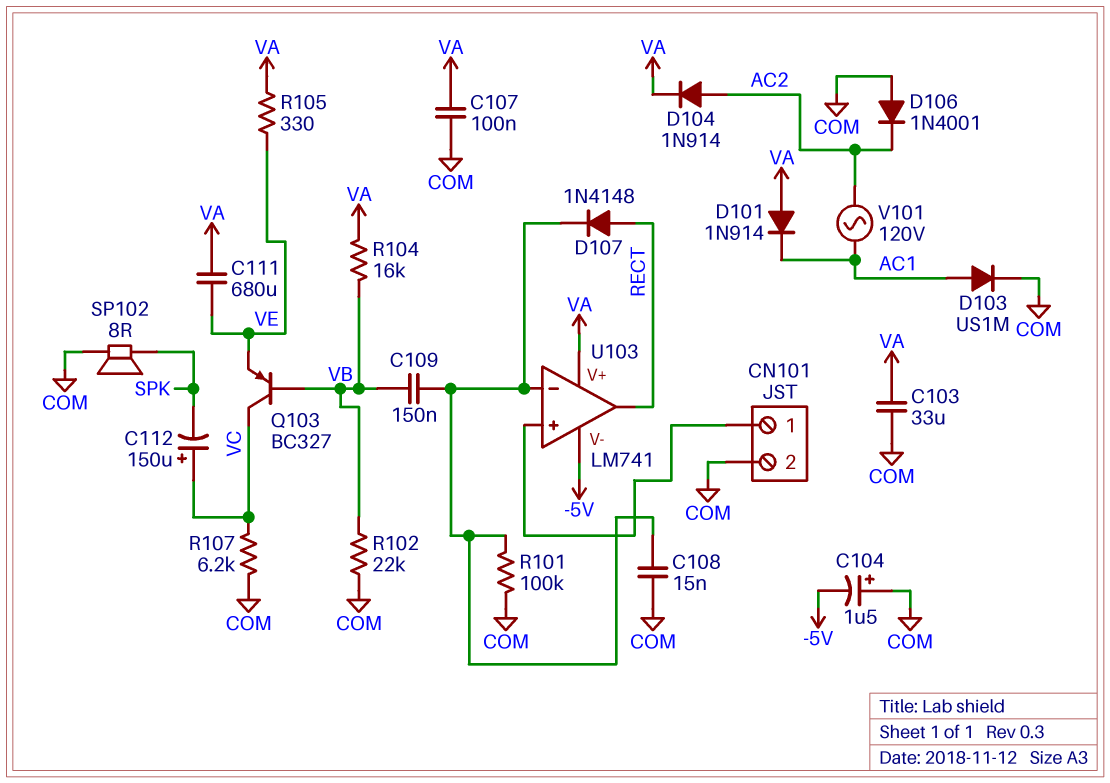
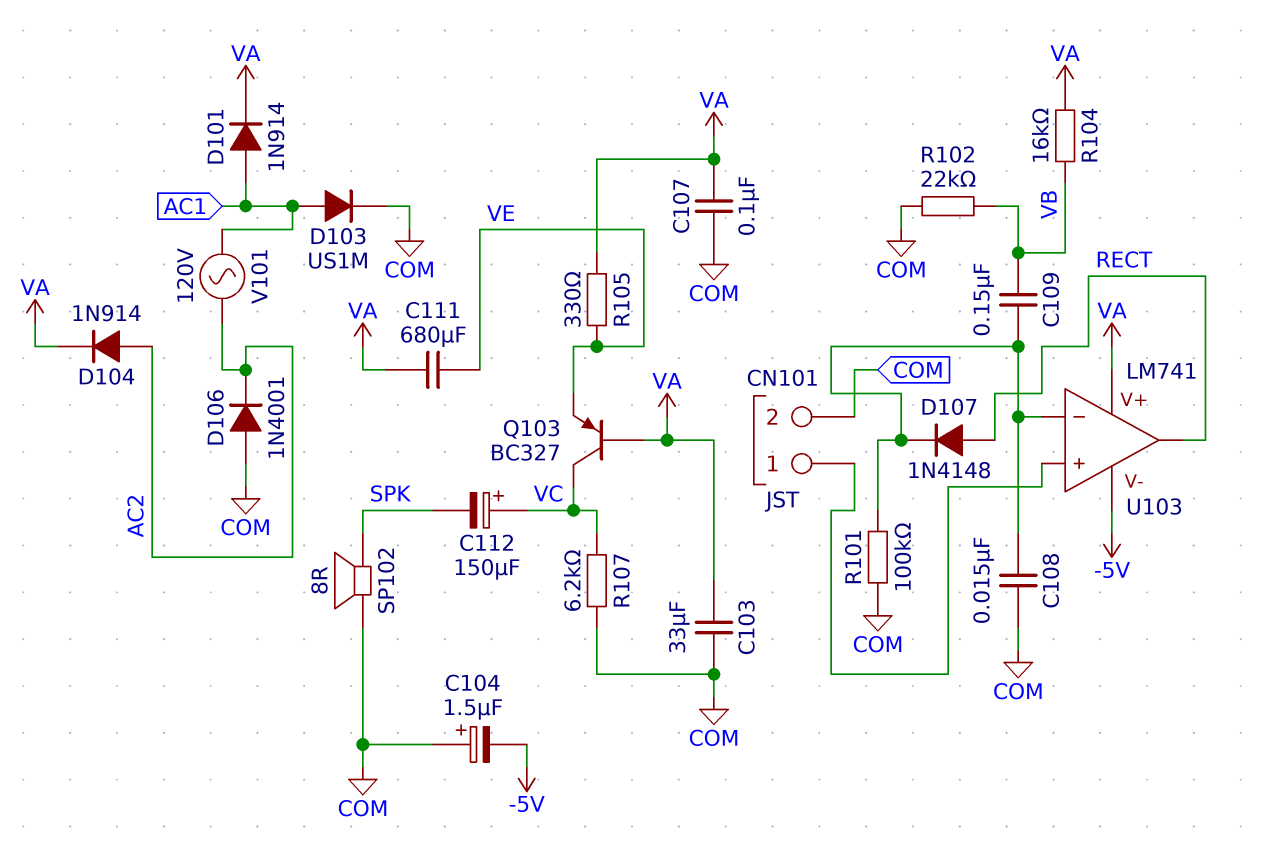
D101: diode 1N914 (A VA, K AC1) -> diode 1N914 (A AC1, K VA)
Q103: PNP BC327 (B VB, C VC, E VE) -> PNP BC327 (B VA, C VC, E VE)

